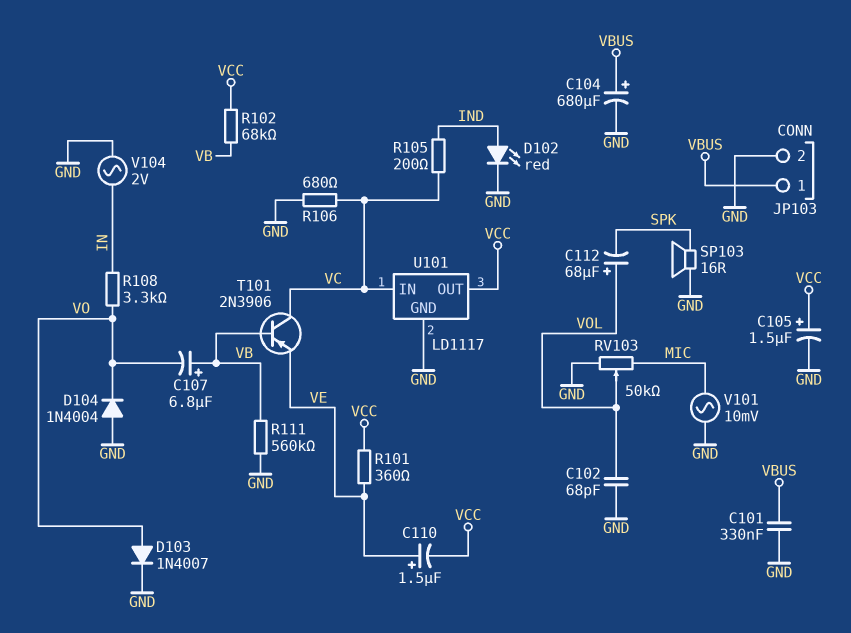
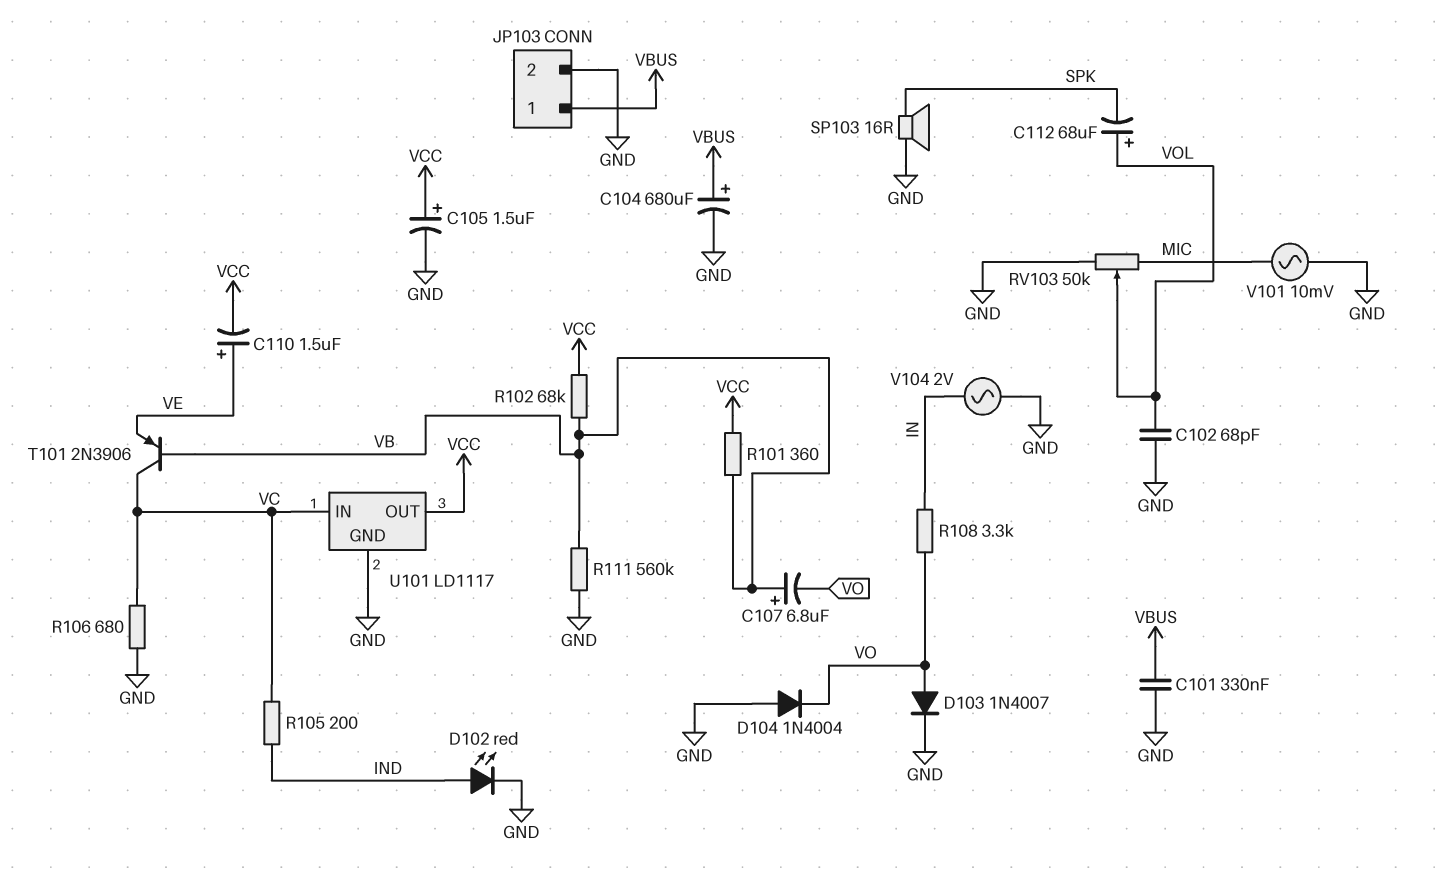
R101: 360 (VCC, VE) -> 360 (VB, VCC)

